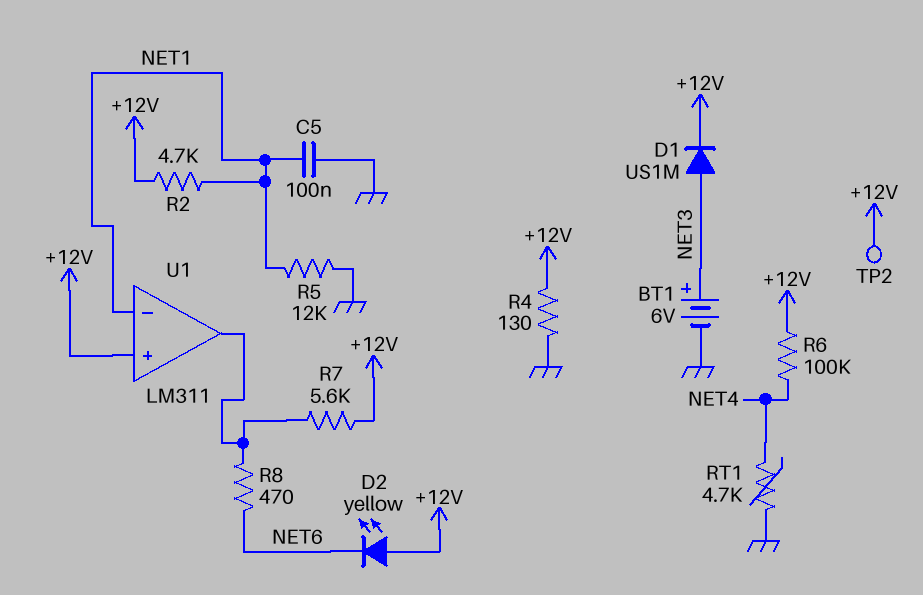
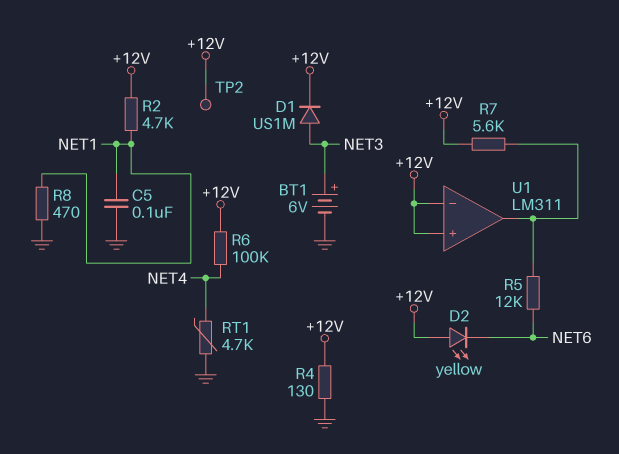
R5: 12k (GND, NET1) -> 12k (NET6, U1/out)
R8: 470 (NET6, U1/out) -> 470 (GND, NET1)
U1 pin in-: NET1 -> +12V

